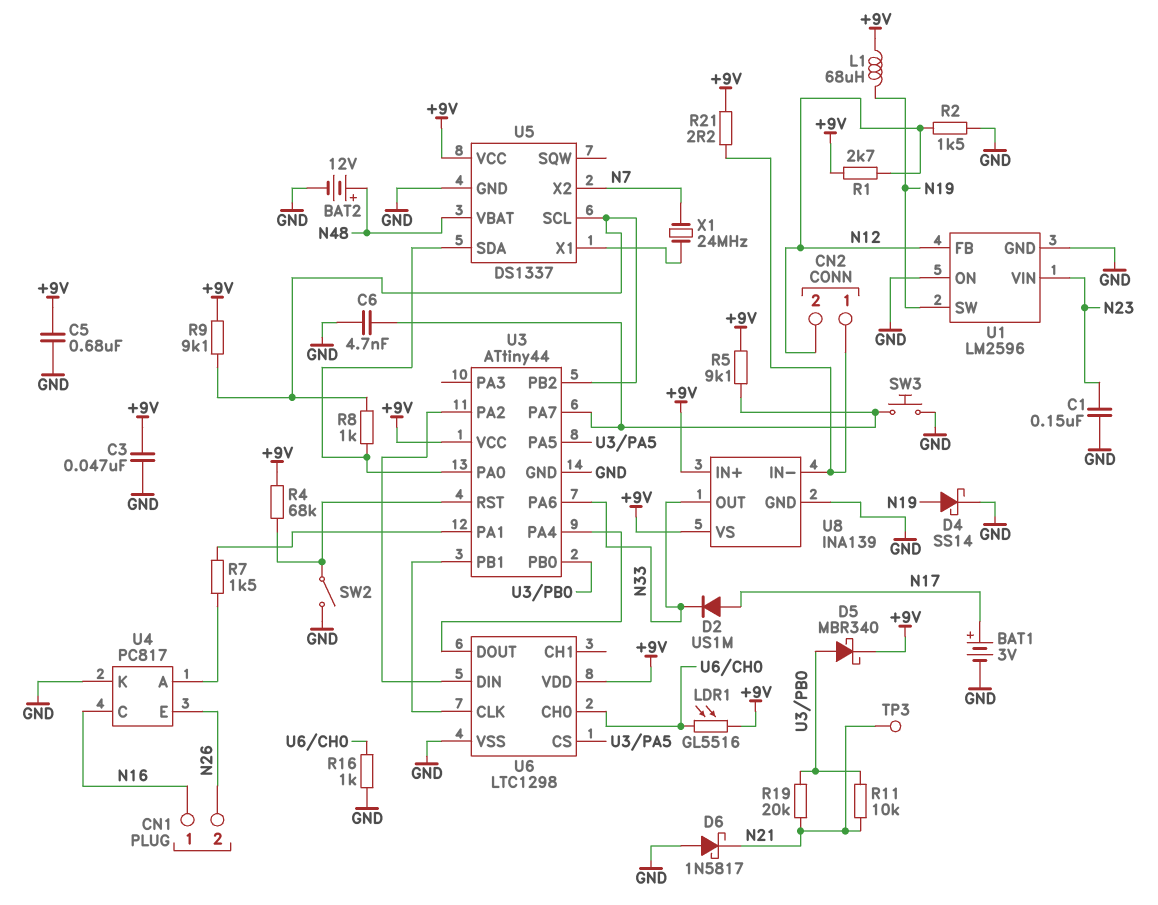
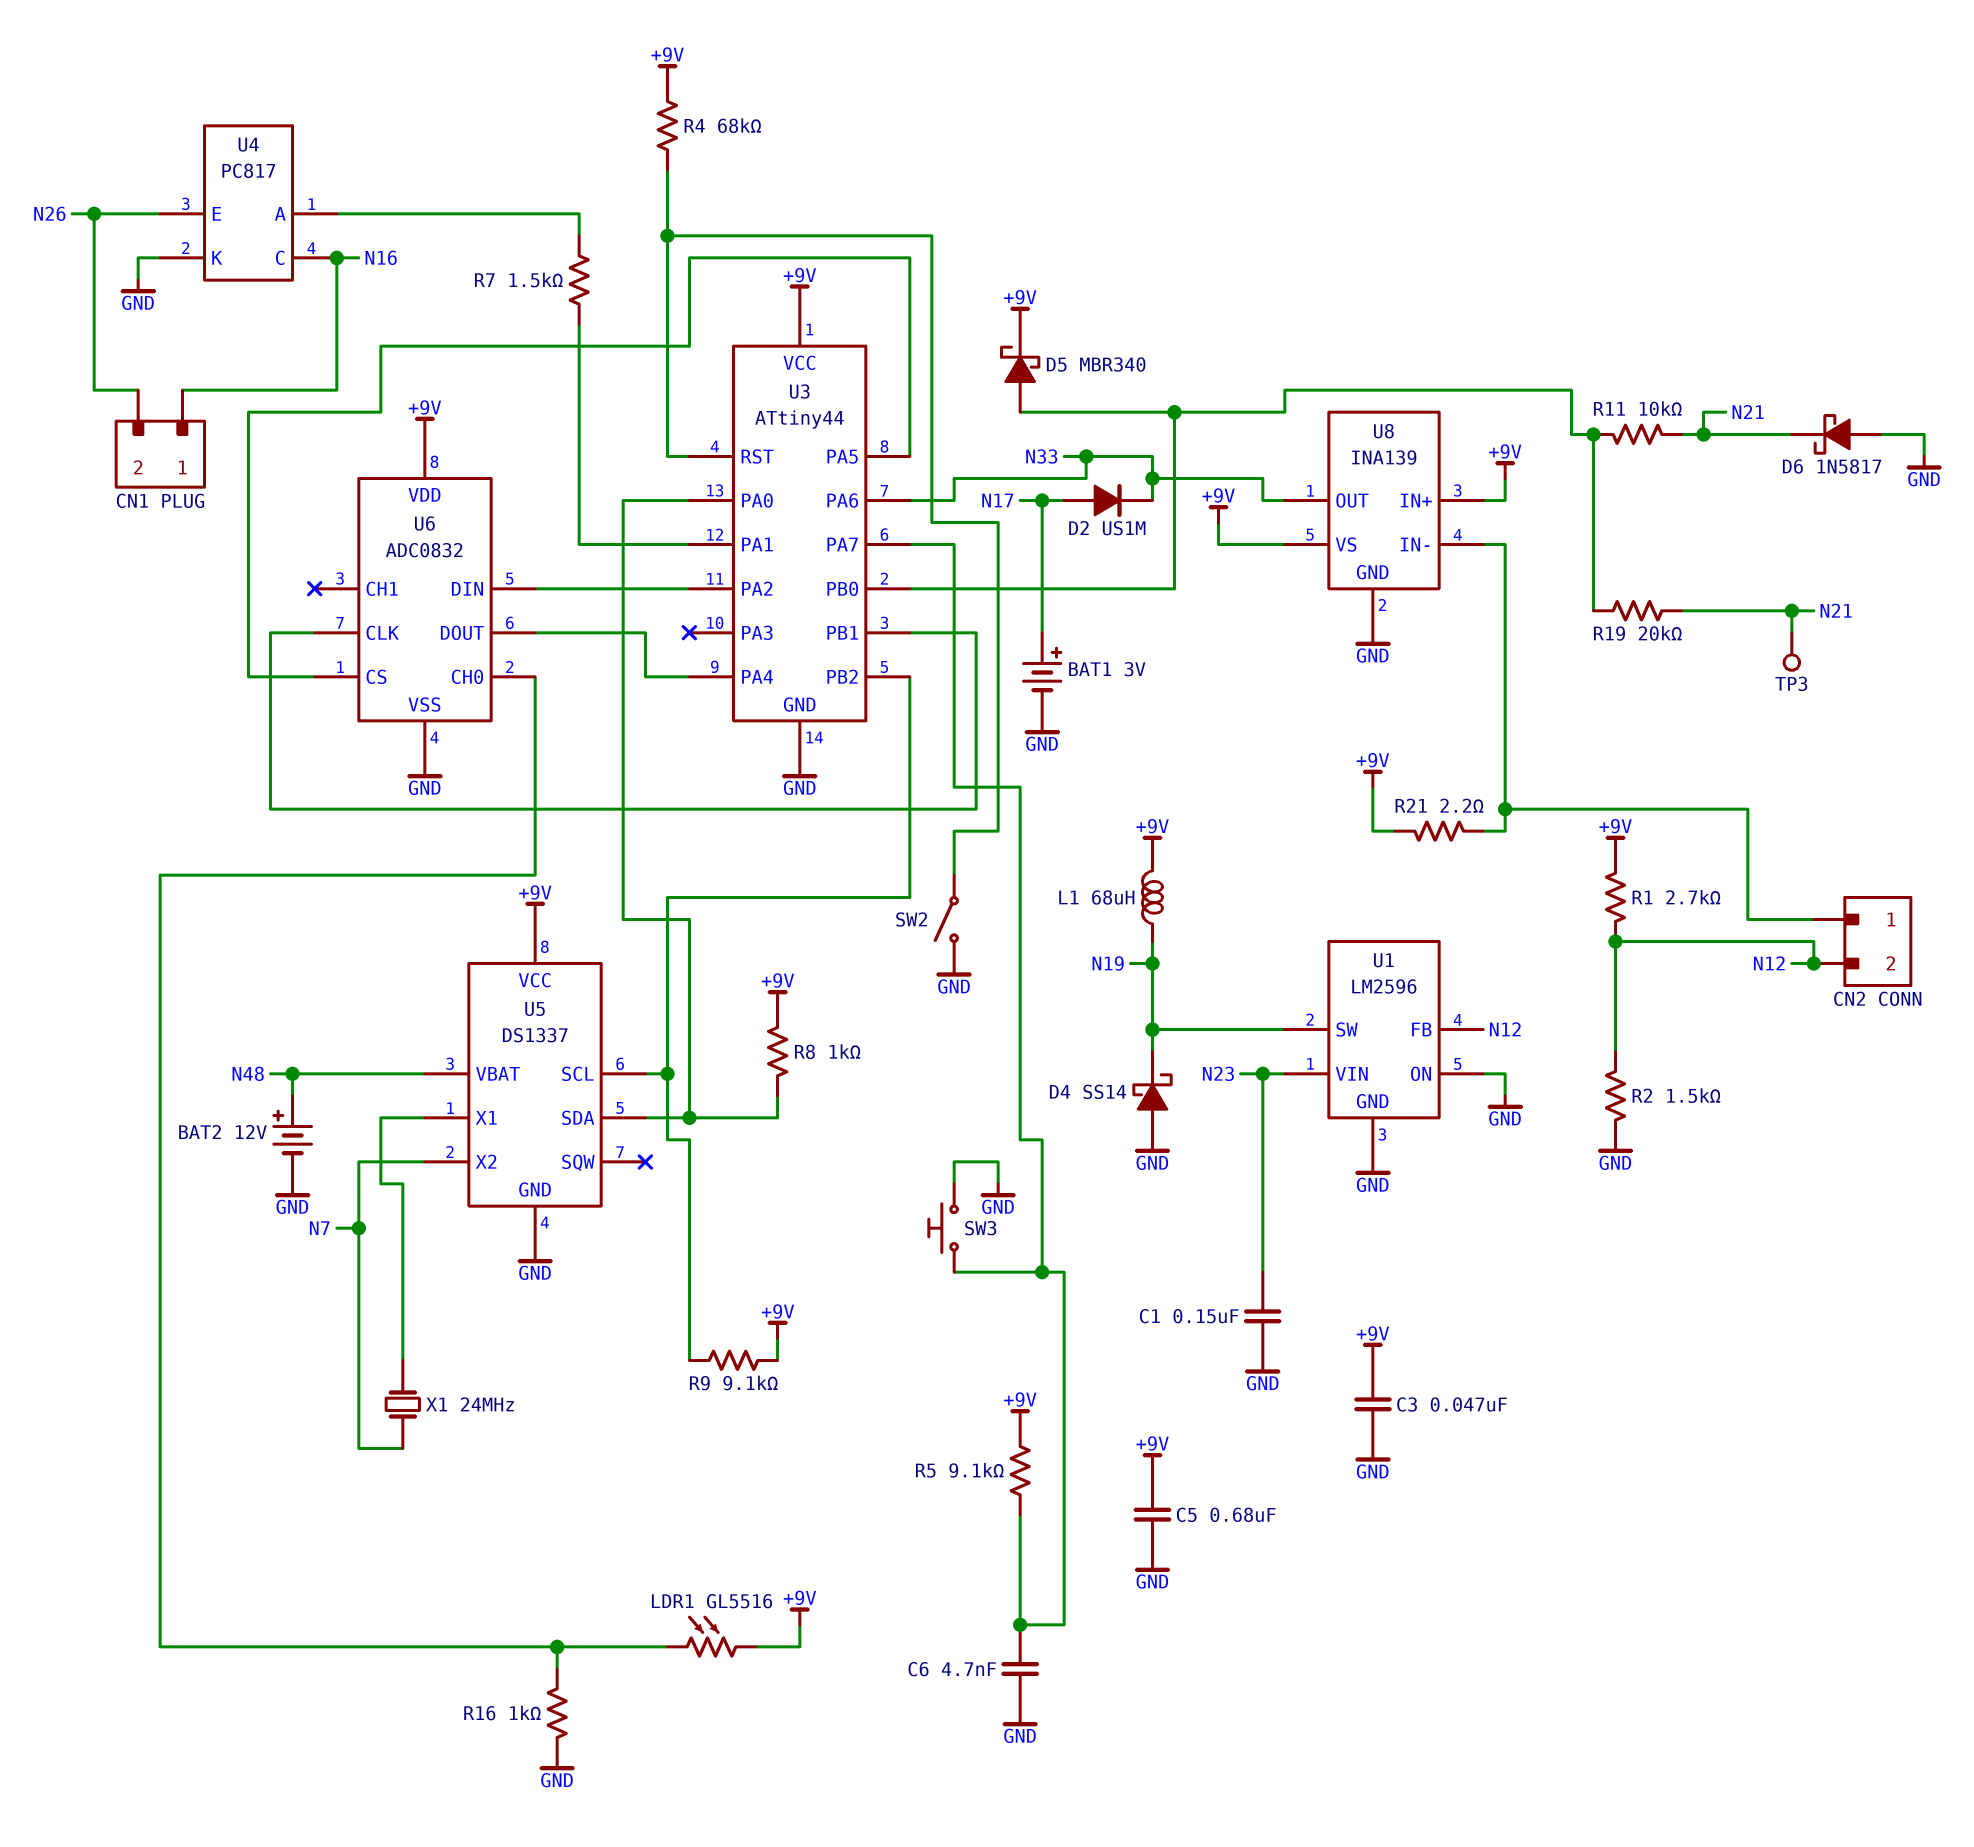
D4: schottky SS14 (A N19, K GND) -> schottky SS14 (A GND, K N19)
R8: 1k (U3/PA0, U3/PB2) -> 1k (+9V, U3/PA0)
U6: LTC1298 -> ADC0832

